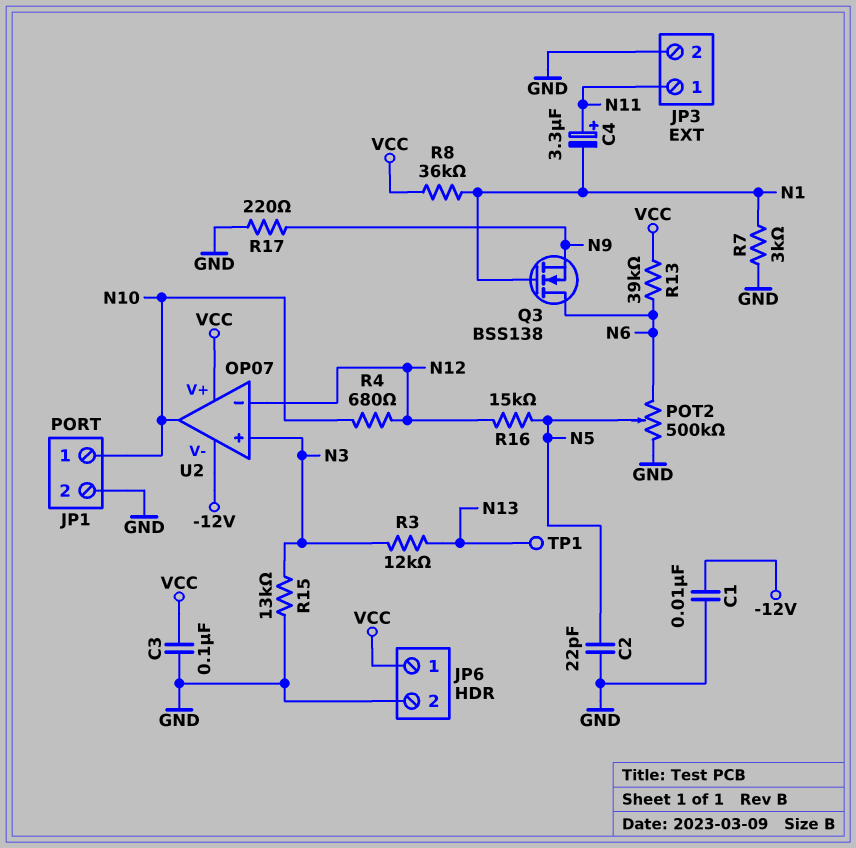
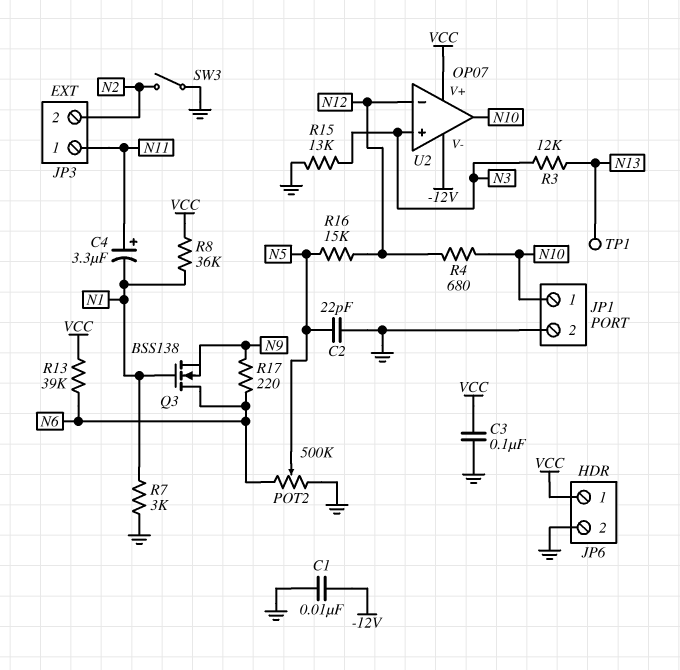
JP3 pin 2: GND -> N2
R17: 220 (GND, N9) -> 220 (N6, N9)
SW3: none -> switch (GND, N2)

